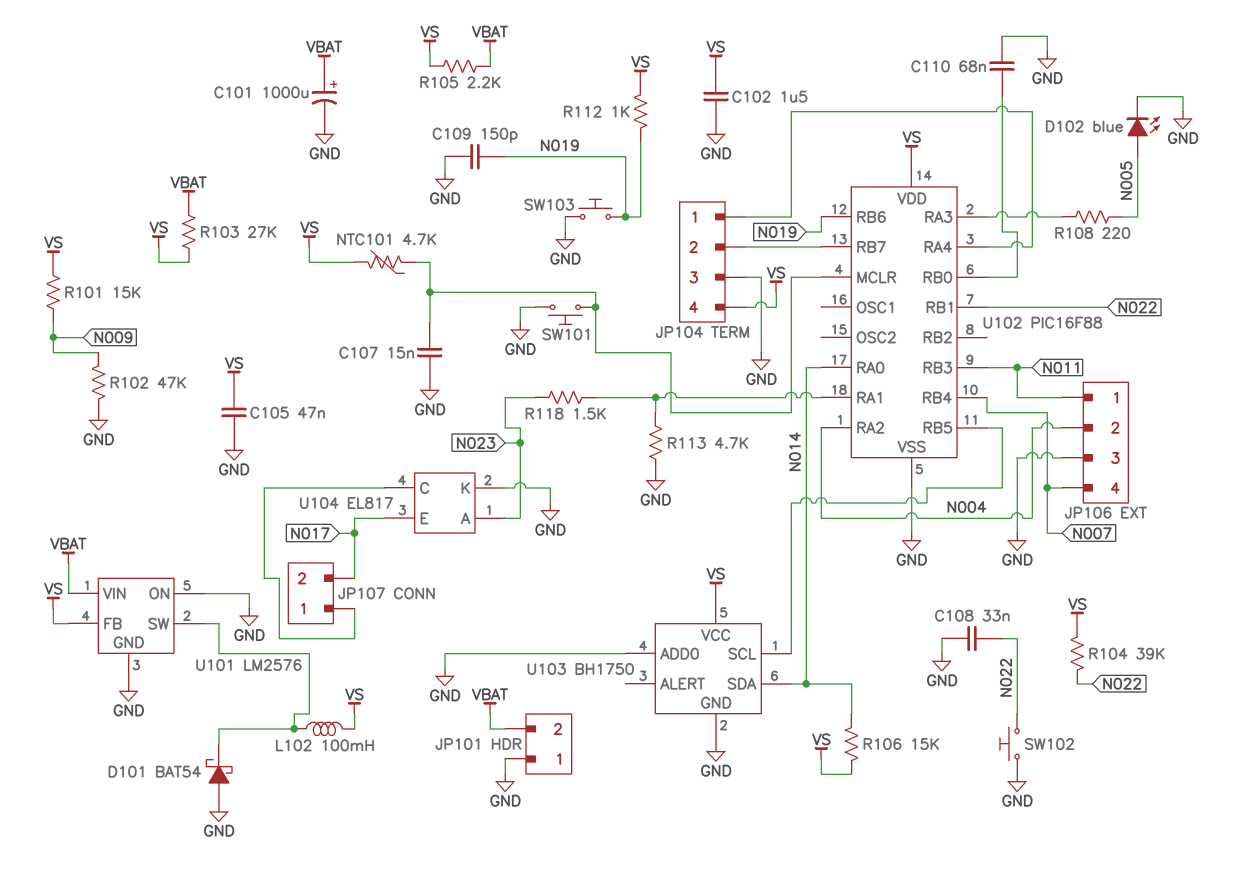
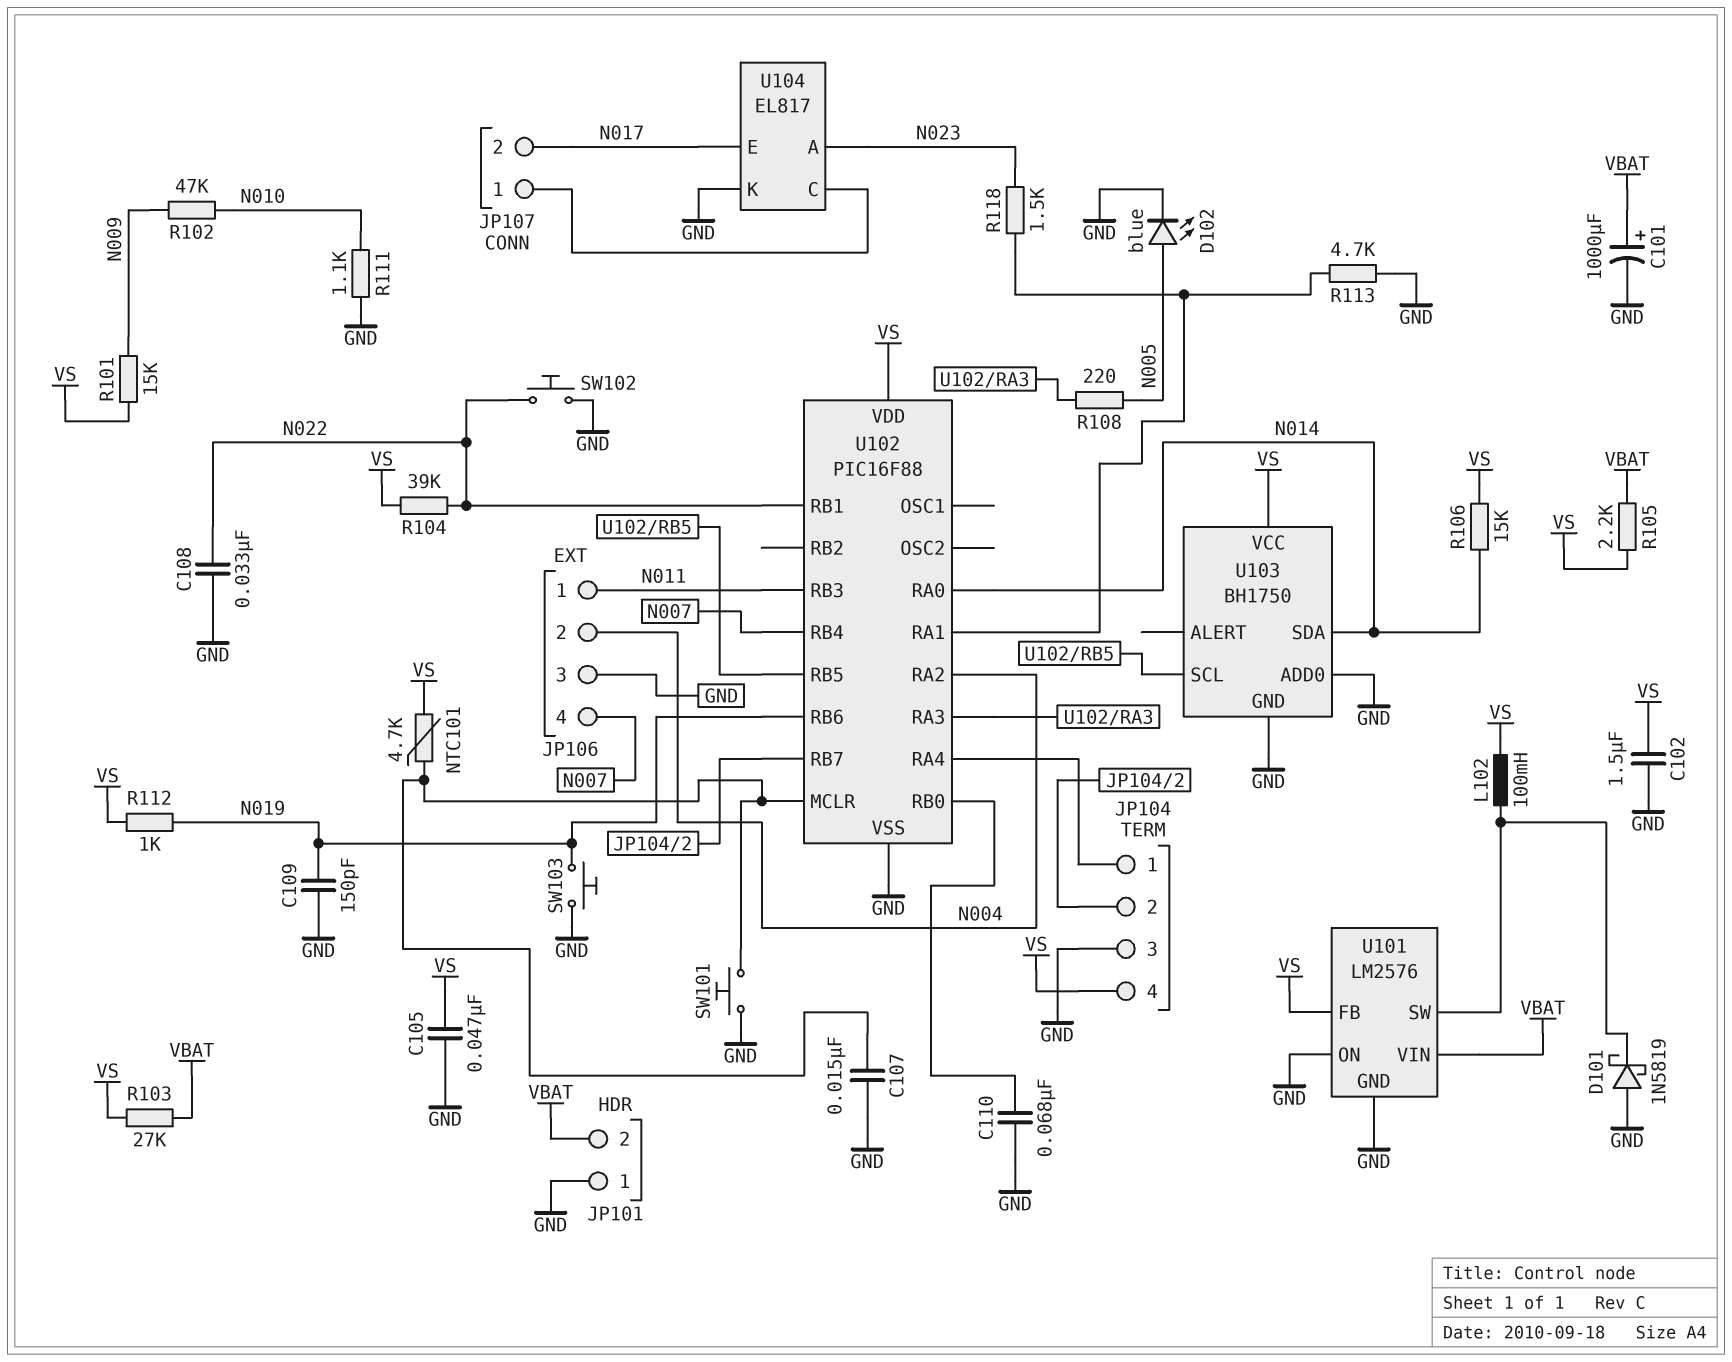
D101: schottky BAT54 (A GND, K U101/SW) -> schottky 1N5819 (A GND, K U101/SW)
R102: 47k (GND, N009) -> 47k (N009, N010)
R111: none -> 1.1k (GND, N010)

